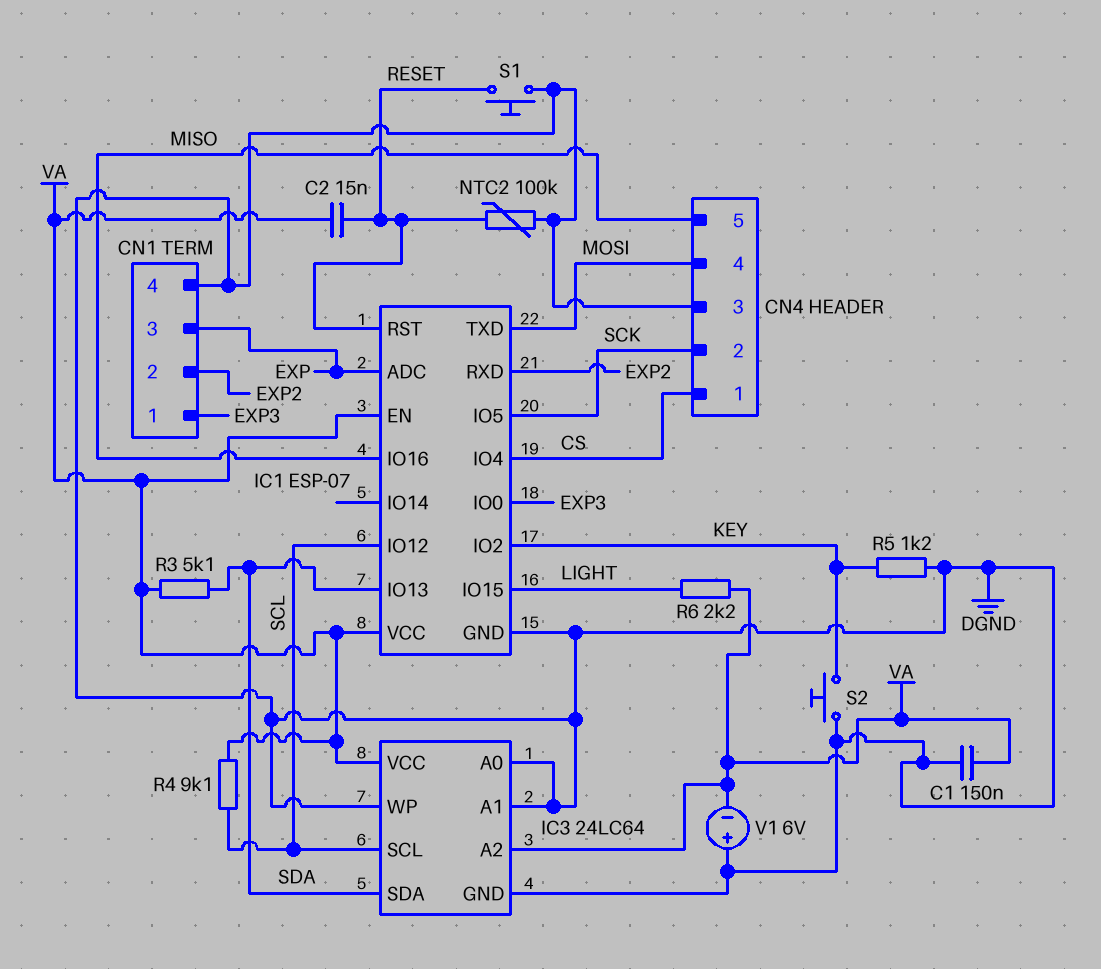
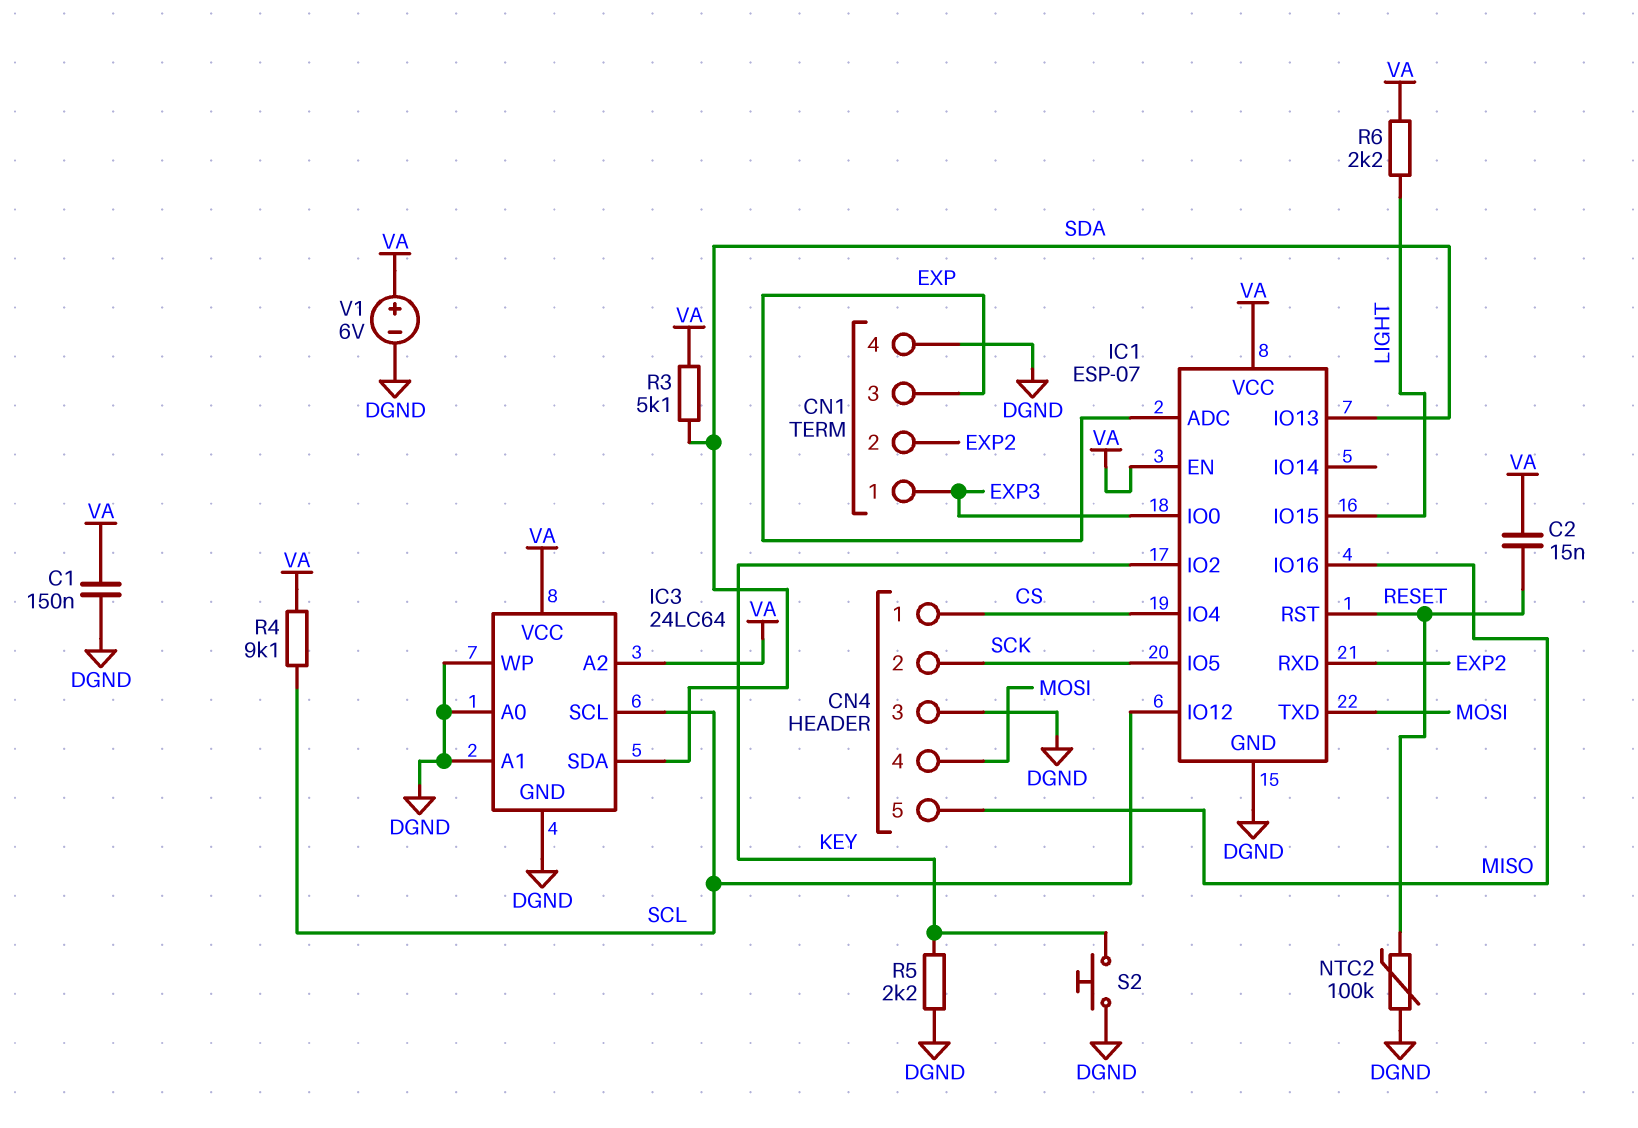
R5: 1.2k (DGND, KEY) -> 2.2k (DGND, KEY)
S1: button (DGND, RESET) -> none
V1: 6V (plus DGND, minus VA) -> 6V (plus VA, minus DGND)

